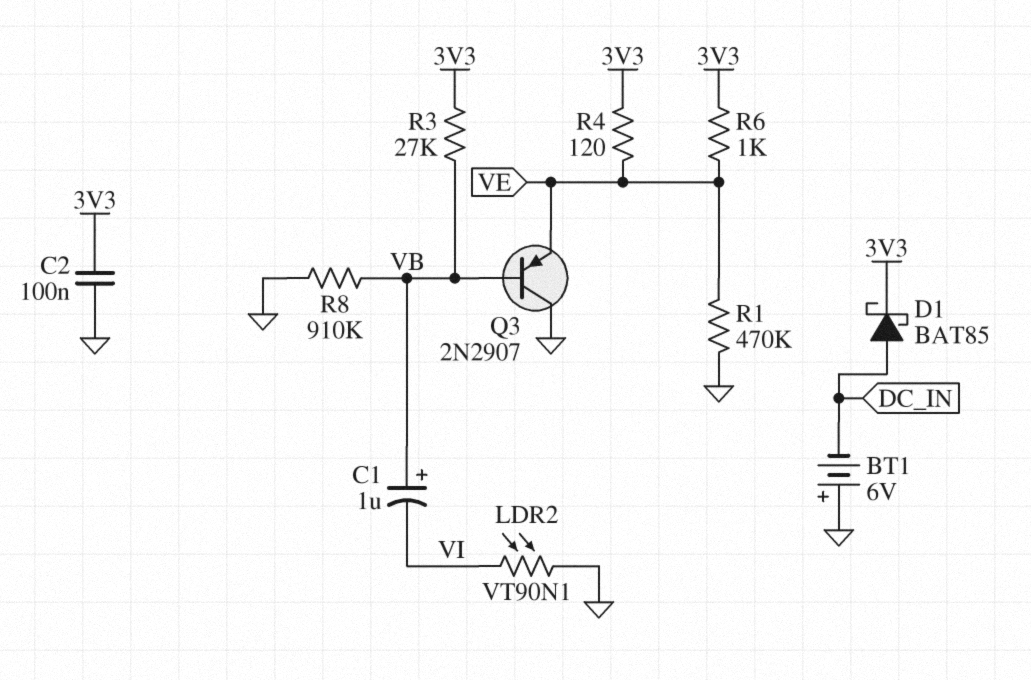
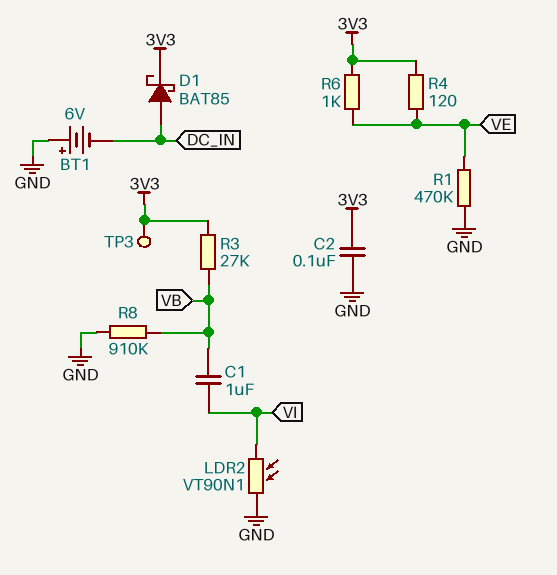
C1: 1uF (plus VB, minus VI) -> 1uF (VB, VI)
Q3: PNP 2N2907 (B VB, C GND, E VE) -> none
TP3: none -> test point (3V3)

